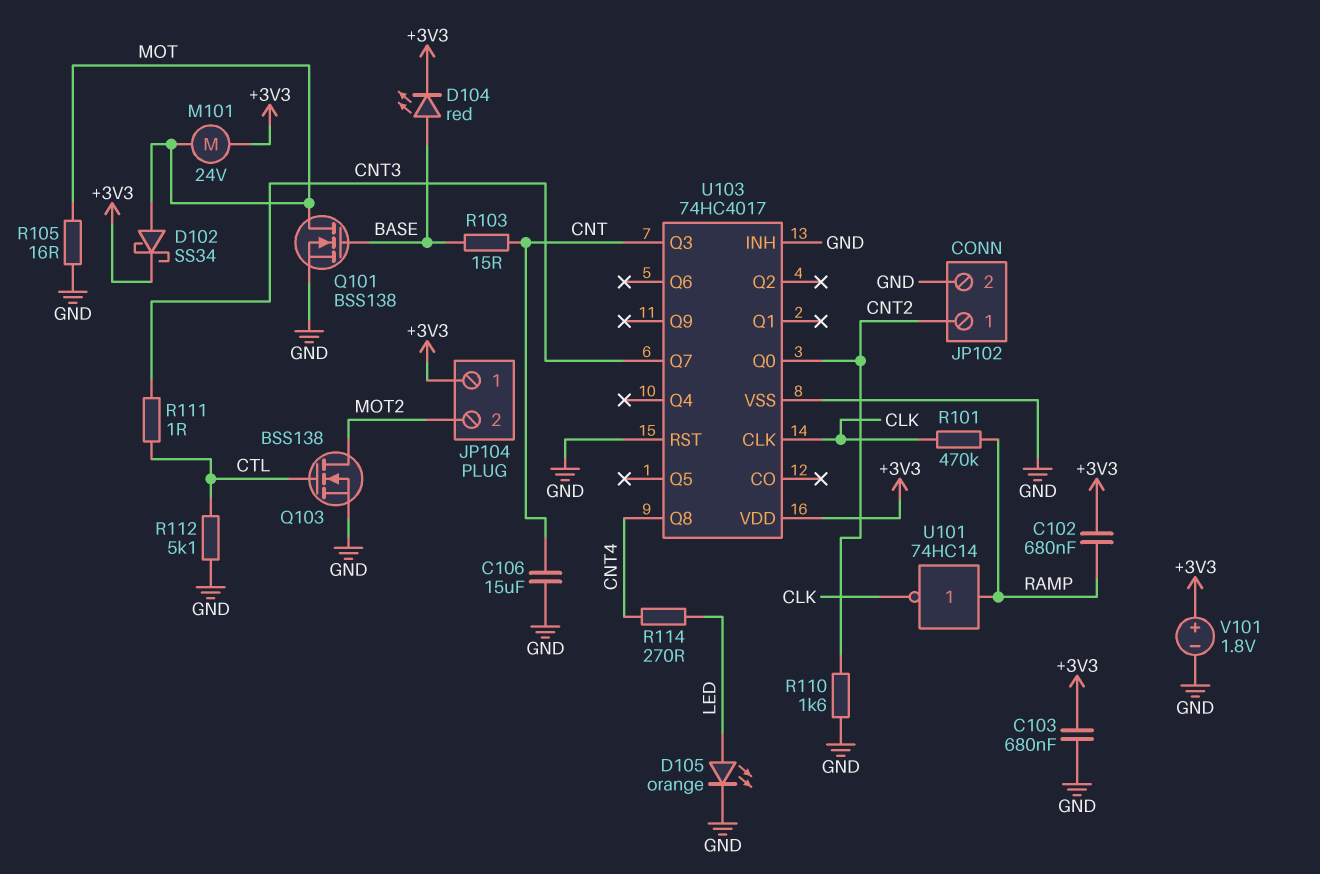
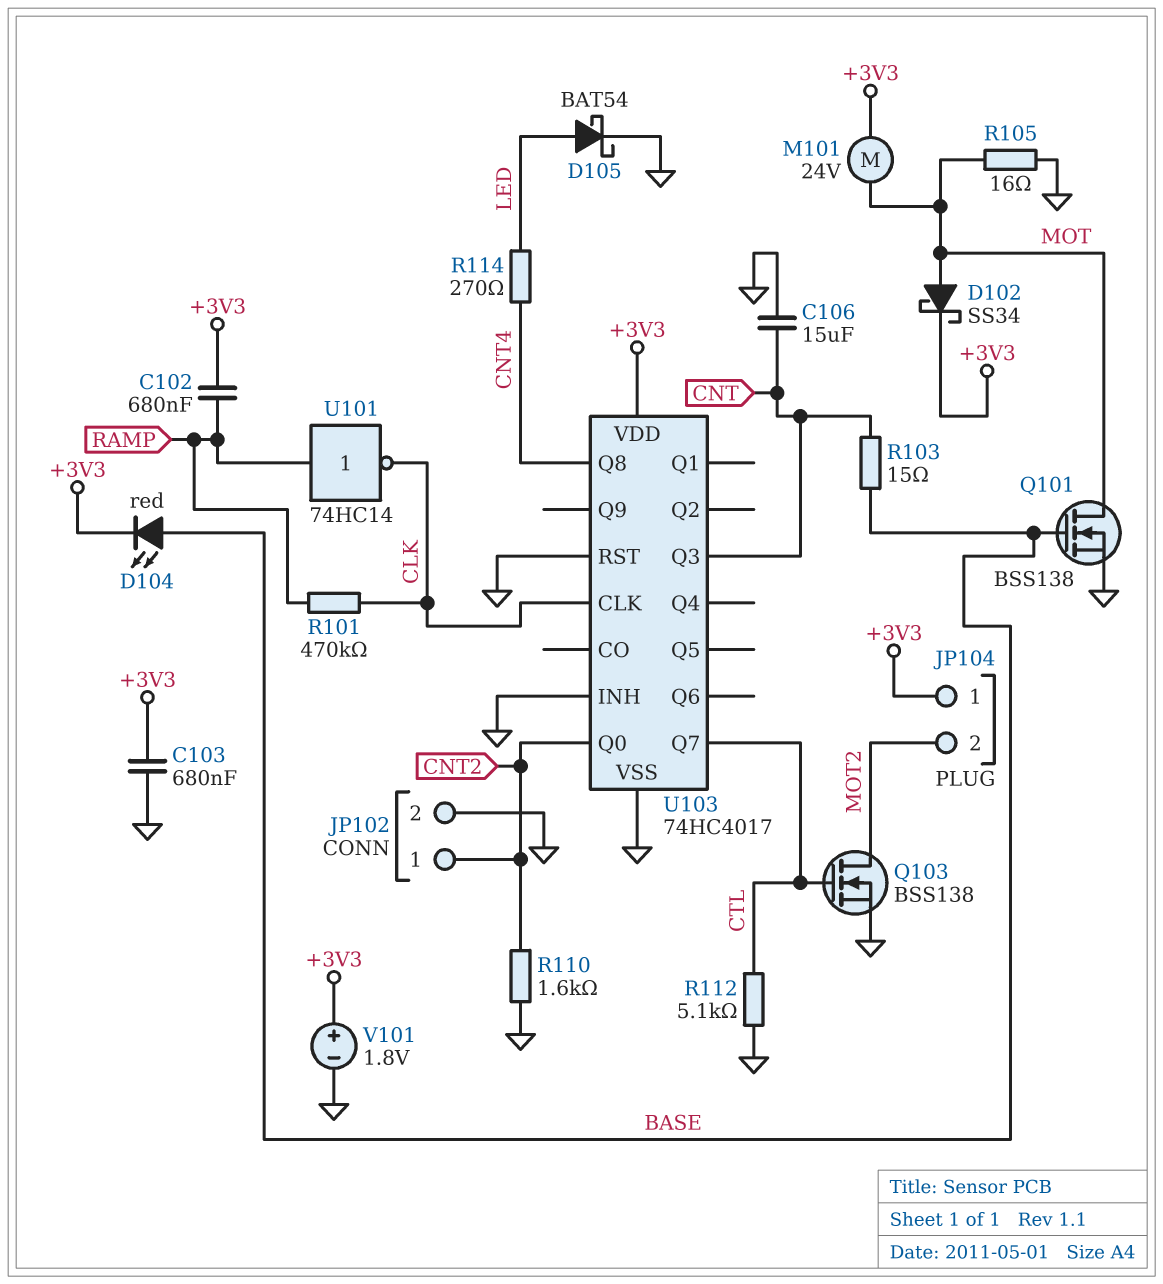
D105: LED orange (A LED, K GND) -> schottky BAT54 (A LED, K GND)
R111: 1 (CNT3, CTL) -> none
U103 pin Q7: CNT3 -> CTL

